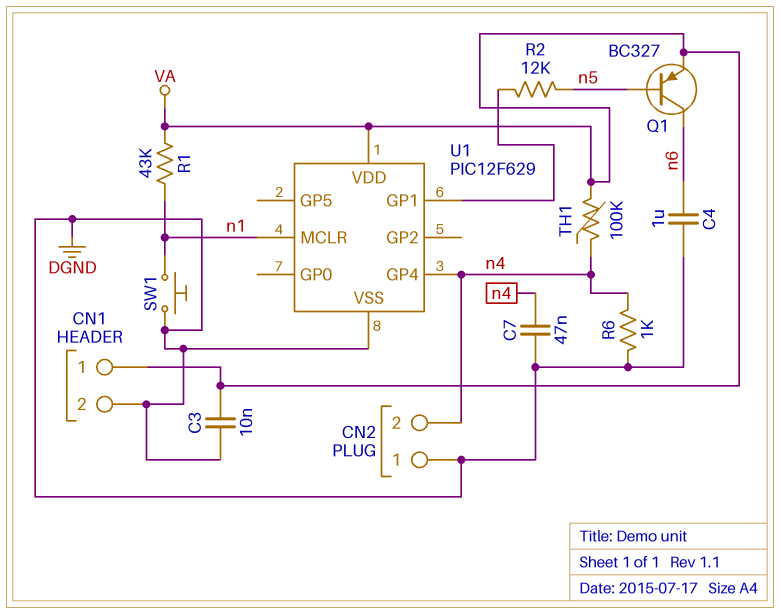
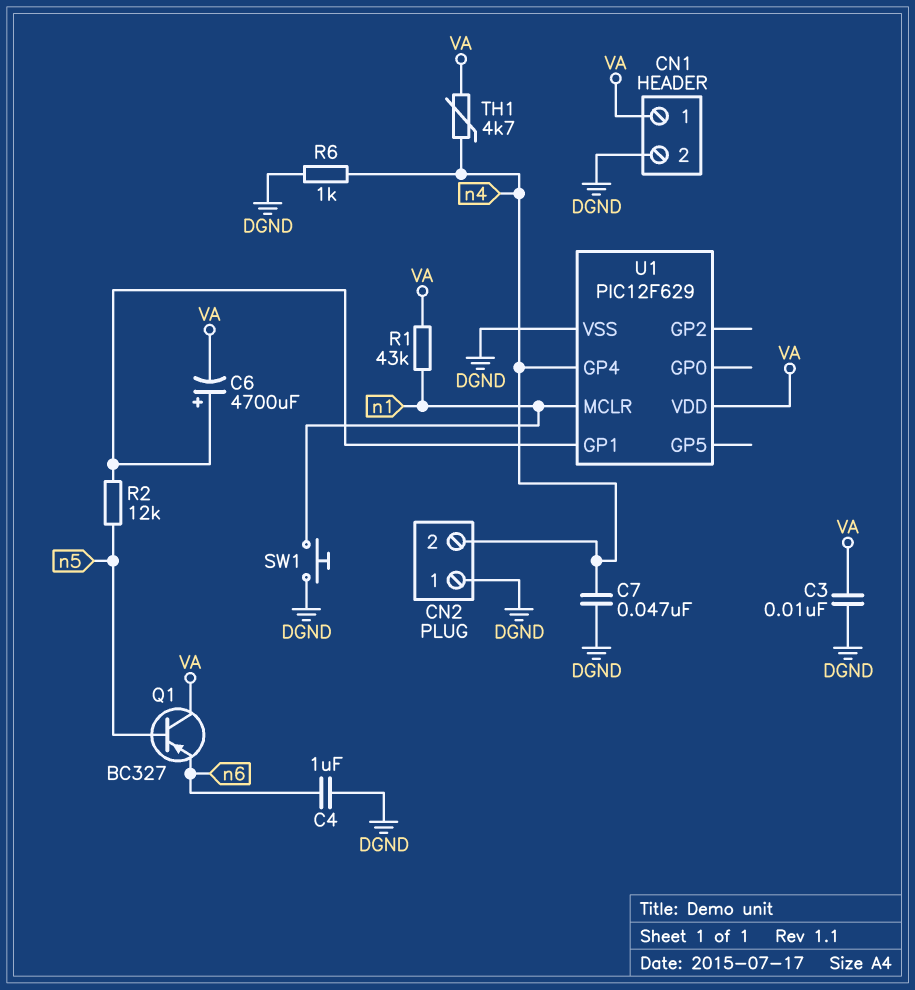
C6: none -> 4700uF (plus U1/GP1, minus VA)
Q1: PNP BC327 (B n5, C n6, E VA) -> PNP BC327 (B n5, C VA, E n6)
TH1: 100k (VA, n4) -> 4.7k (VA, n4)

